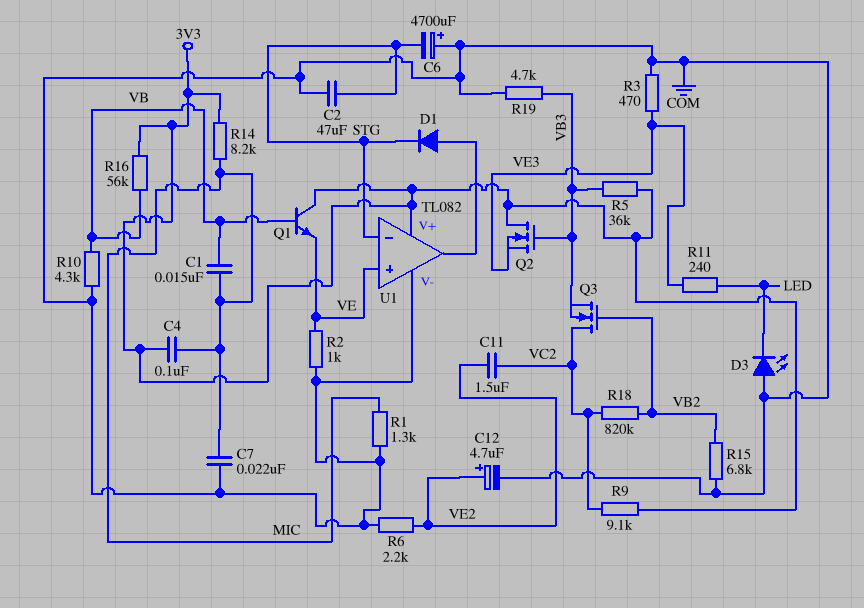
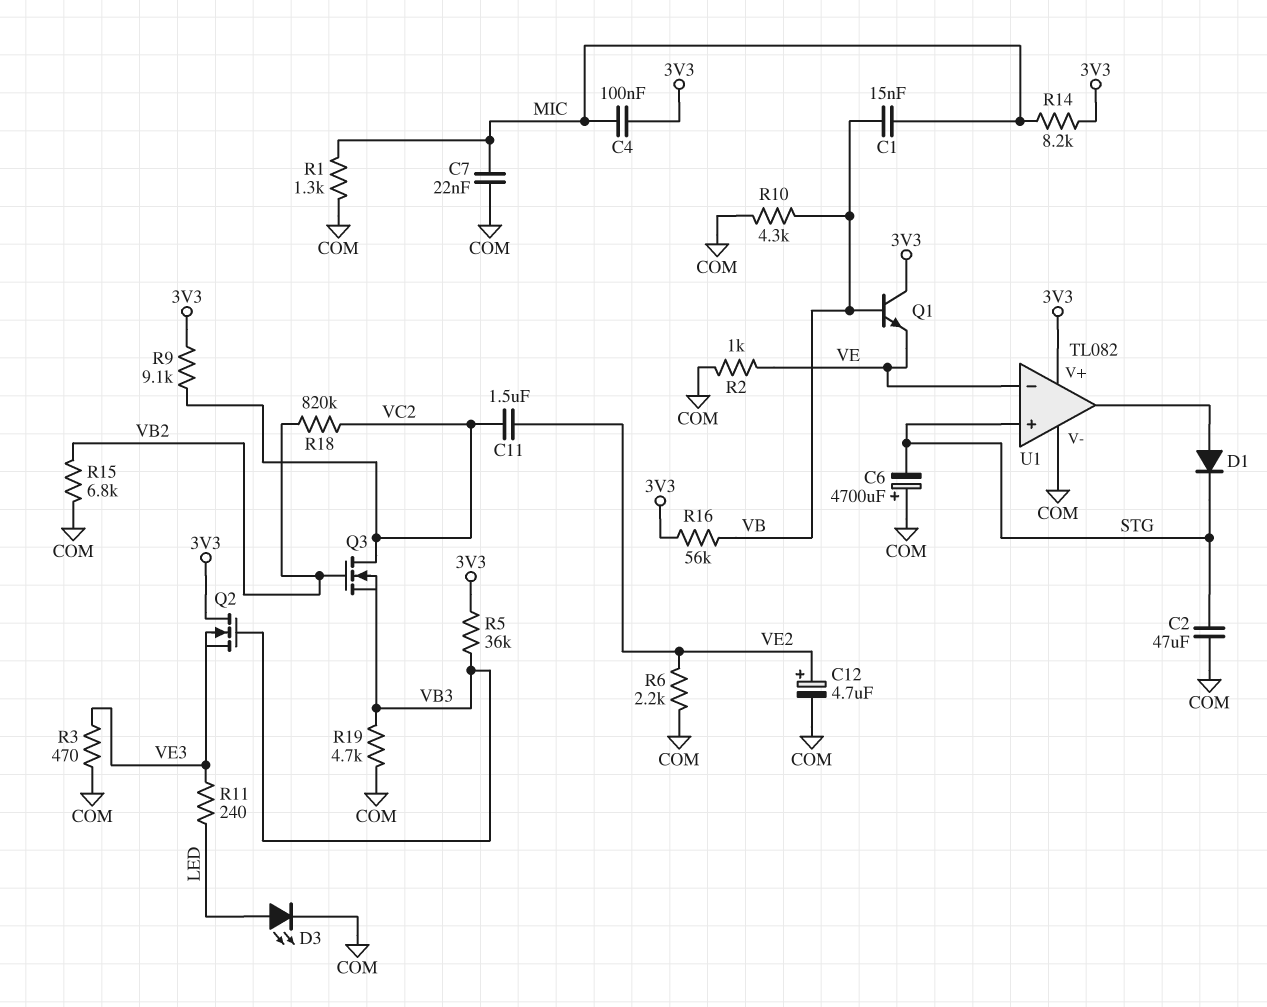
D3: LED (A COM, K LED) -> LED (A LED, K COM)
U1 pin in+: VE -> STG
U1 pin in-: STG -> VE

